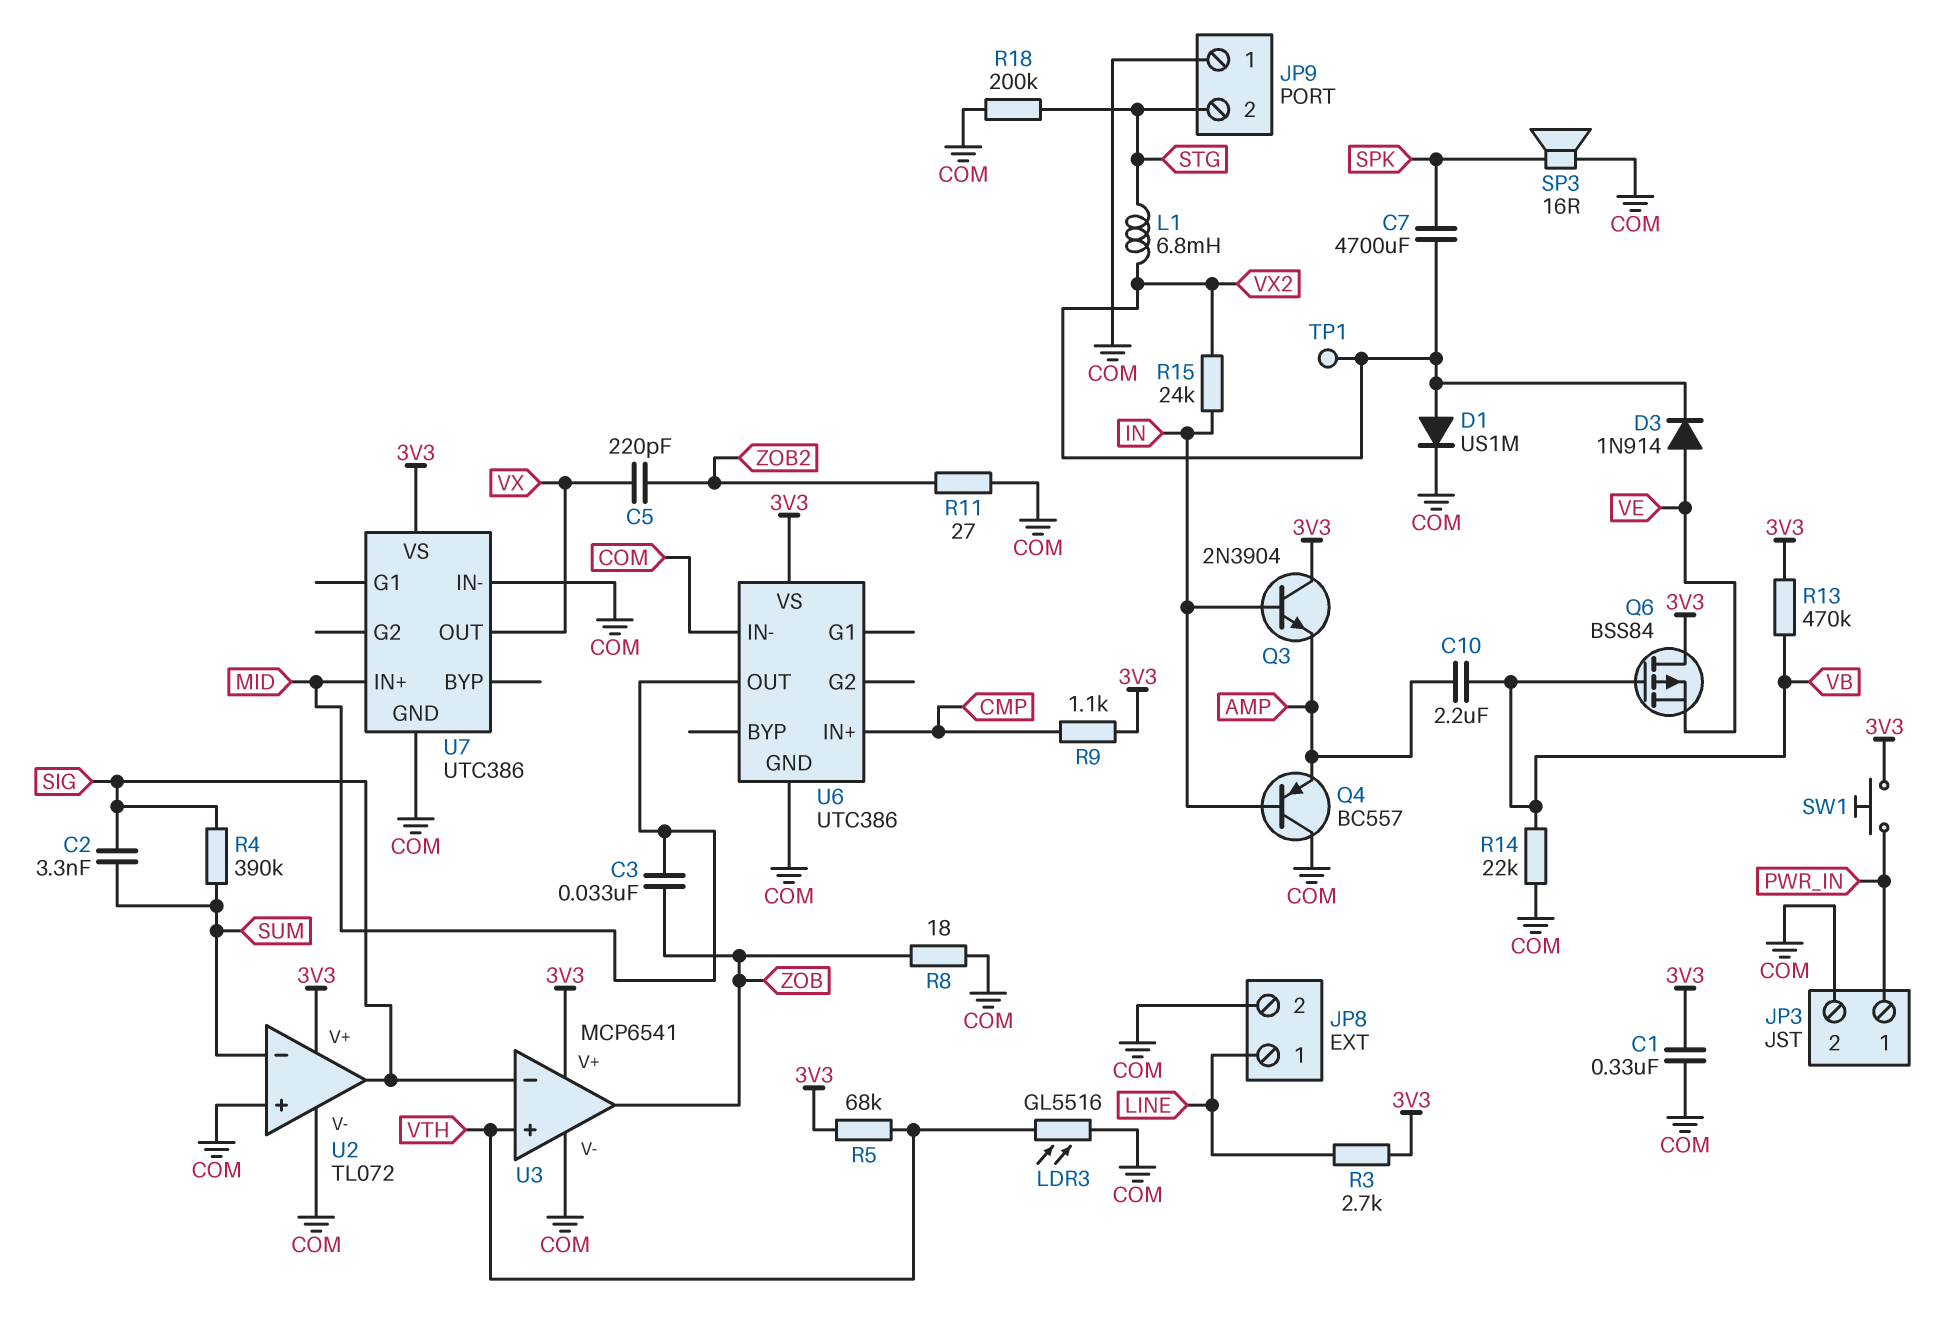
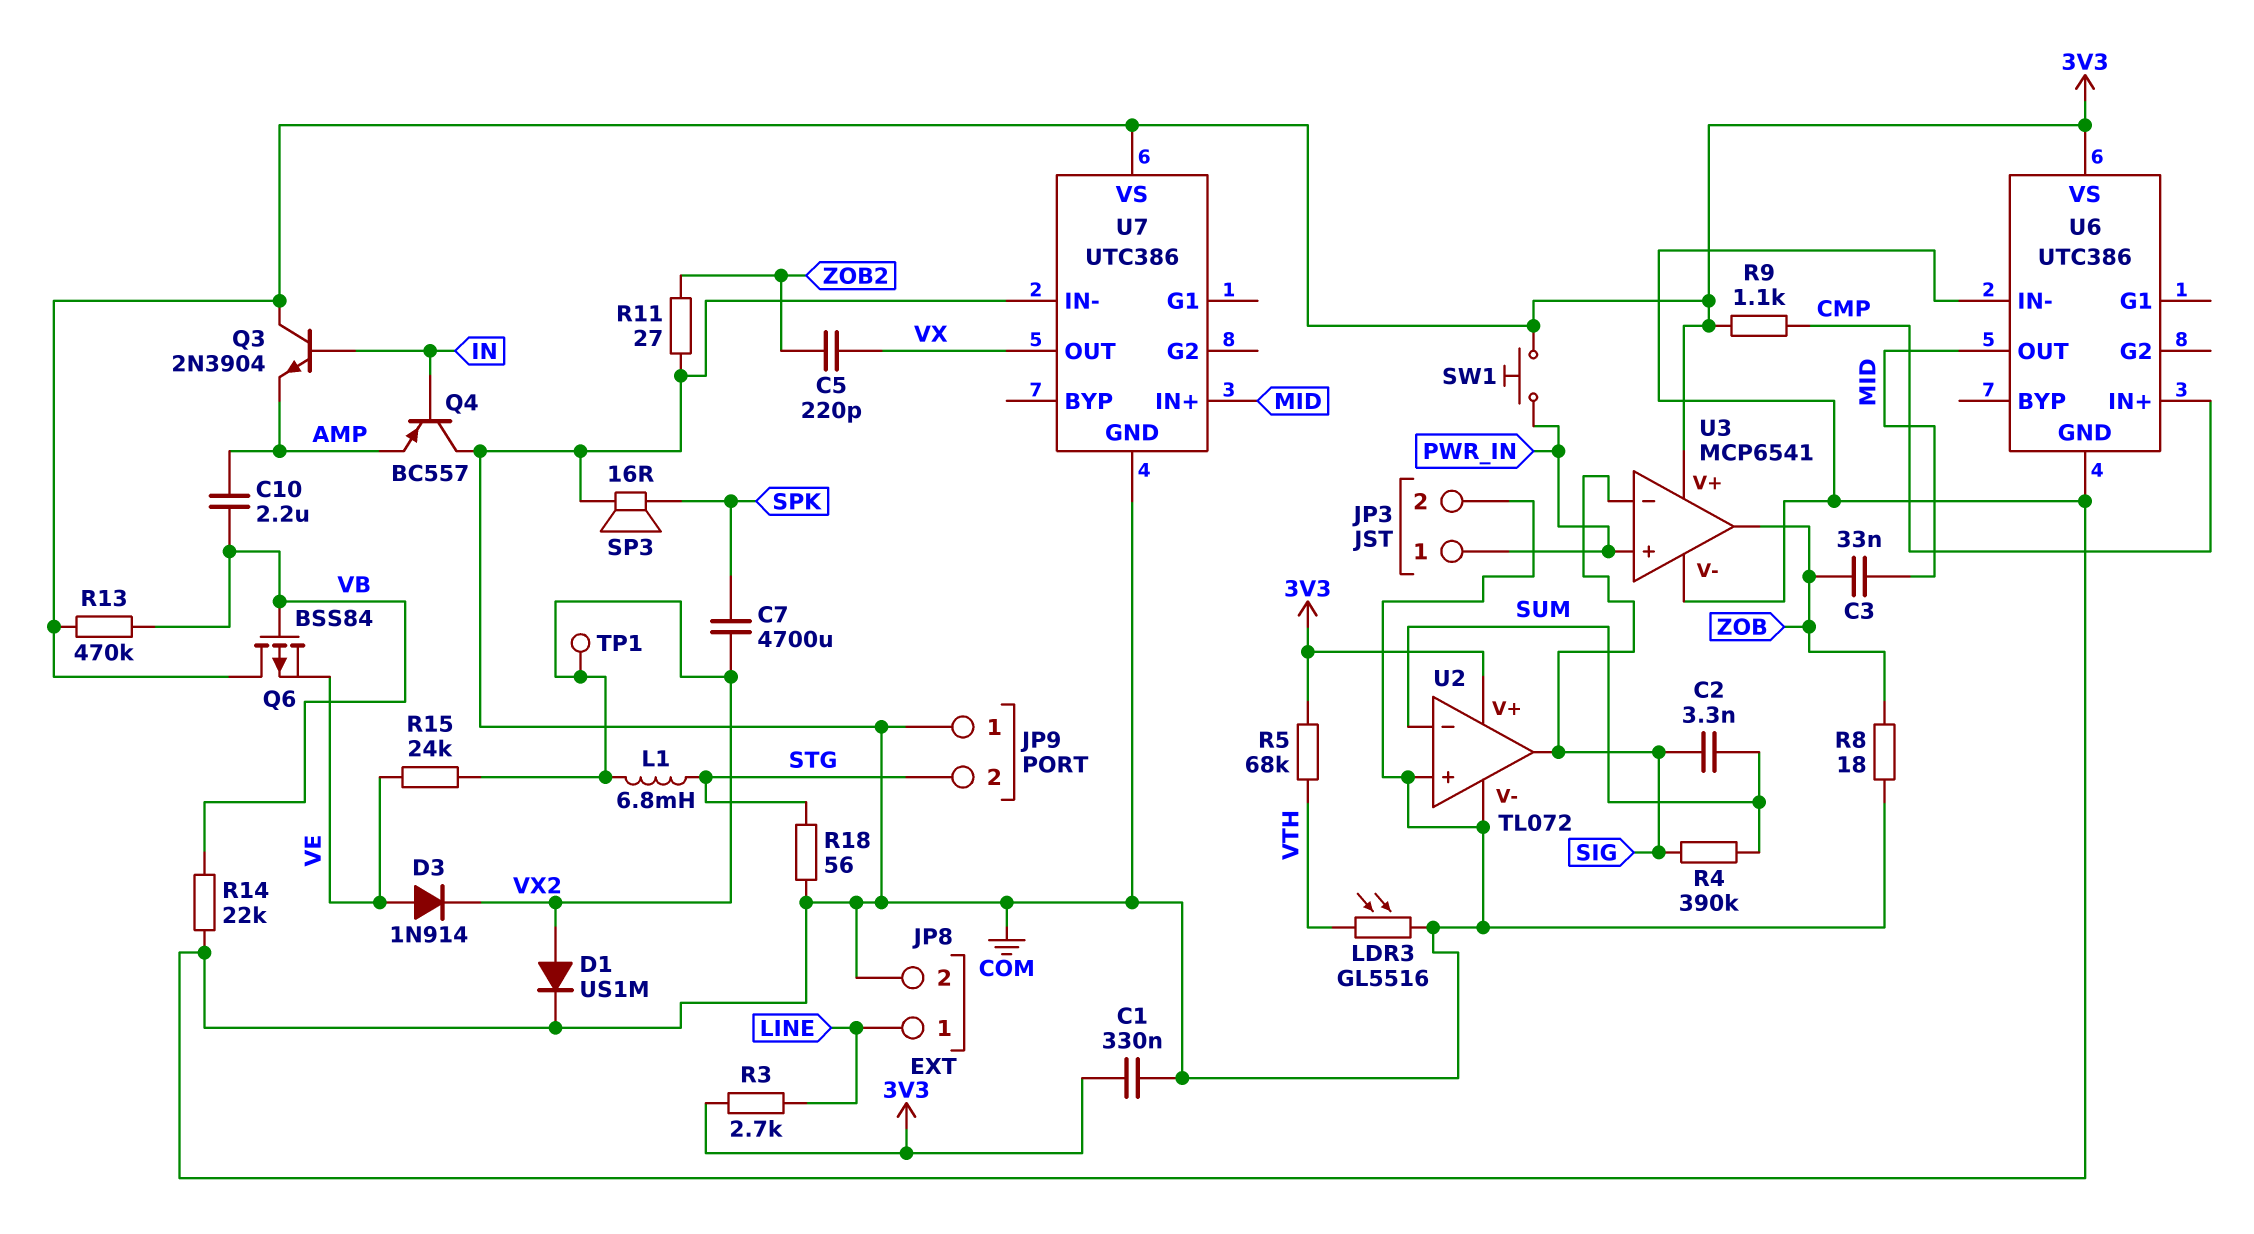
R15: 24k (IN, VX2) -> 24k (VE, VX2)
R18: 200k (COM, STG) -> 56 (COM, STG)
U3 pin in+: VTH -> PWR_IN

